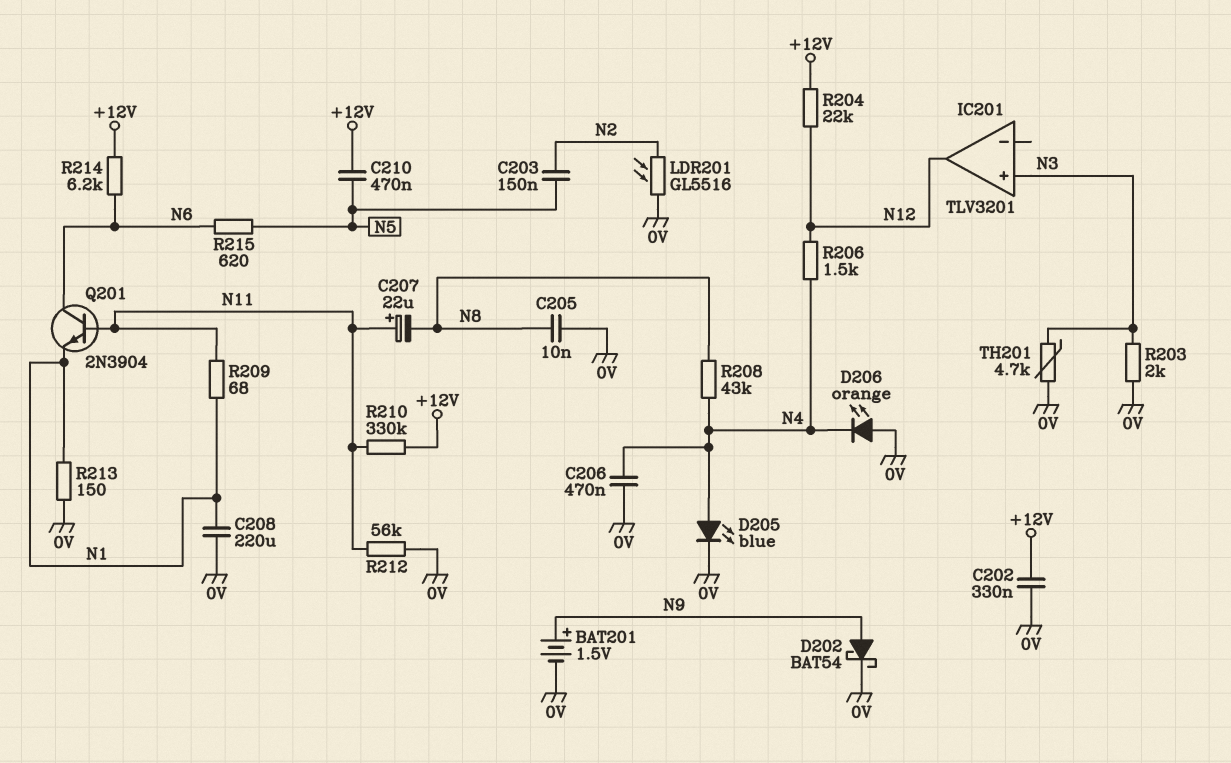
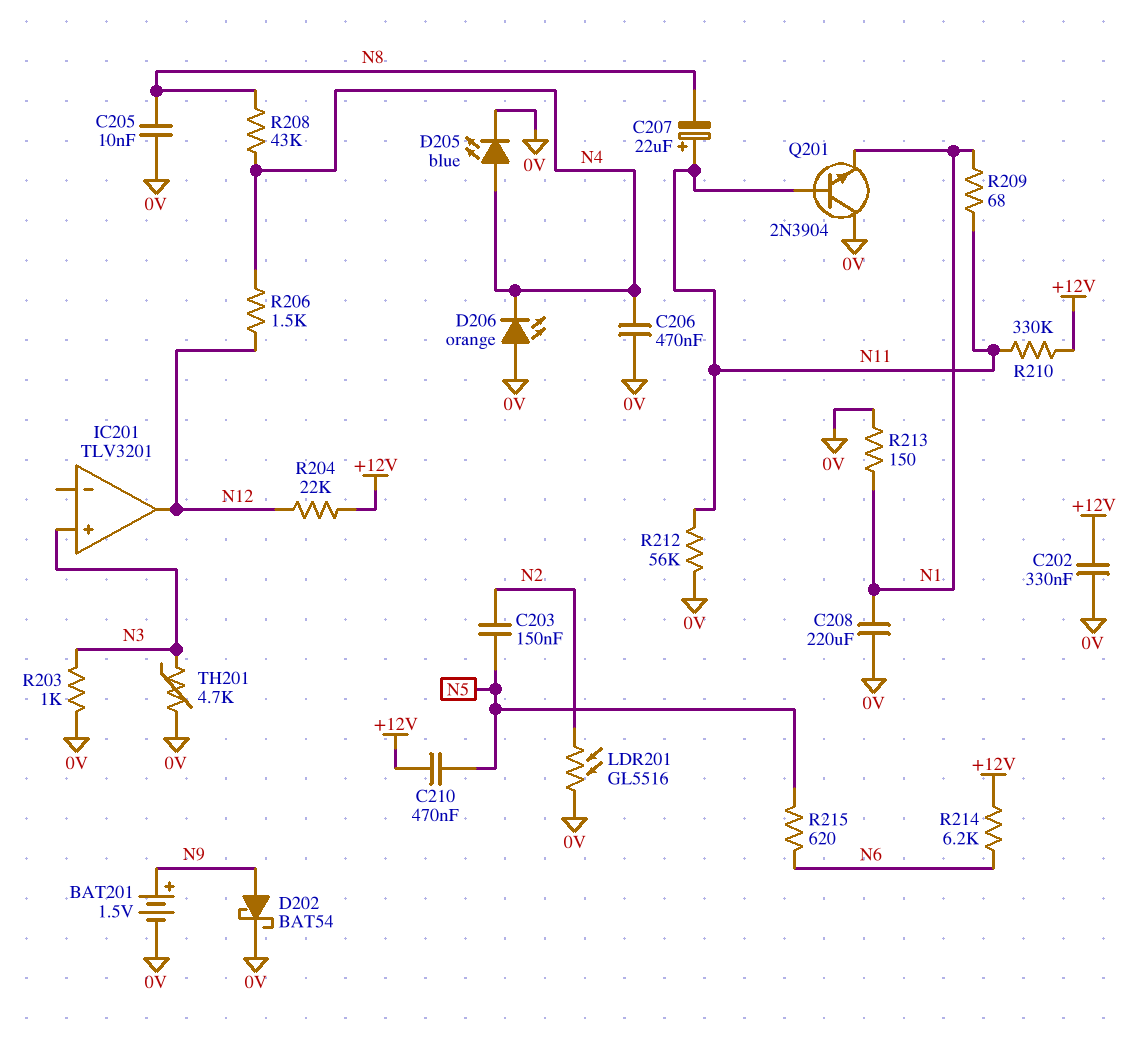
Q201: NPN 2N3904 (B N11, C N6, E N1) -> NPN 2N3904 (B N11, C 0V, E N1)
R203: 2k (0V, N3) -> 1k (0V, N3)

